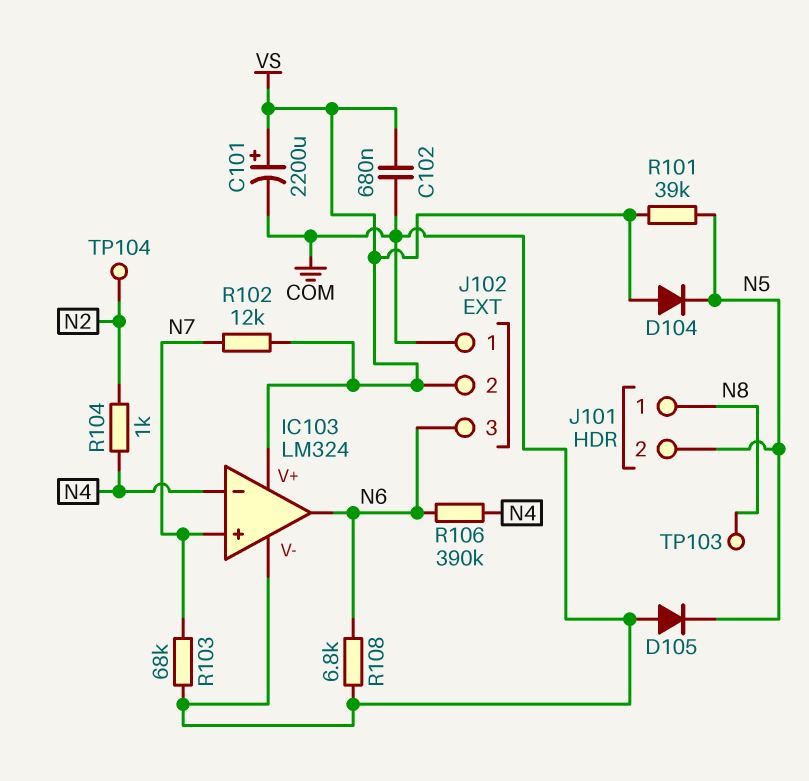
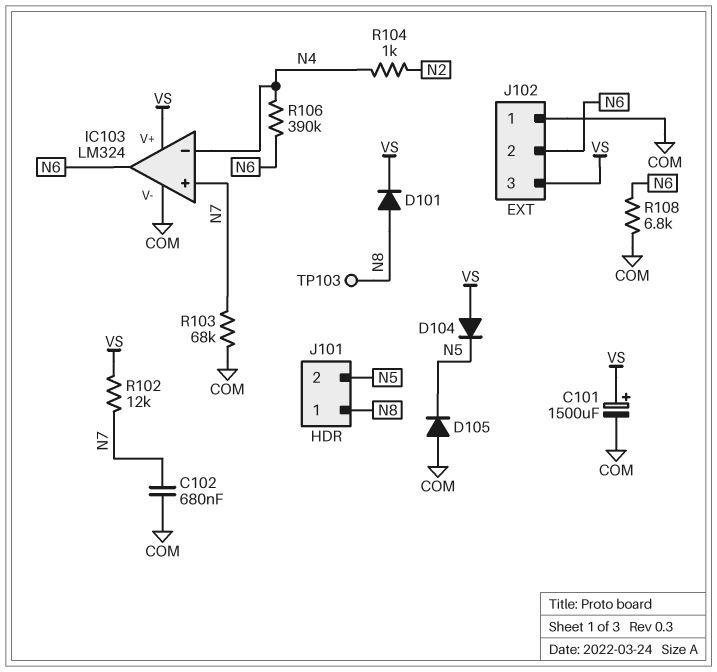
C101: 2200uF (plus VS, minus COM) -> 1500uF (plus VS, minus COM)
C102: 680nF (COM, VS) -> 680nF (COM, N7)
D101: none -> diode (A N8, K VS)
J102 pin 2: VS -> N6
J102 pin 3: N6 -> VS
R101: 39k (N5, VS) -> none
TP104: test point (N2) -> none

